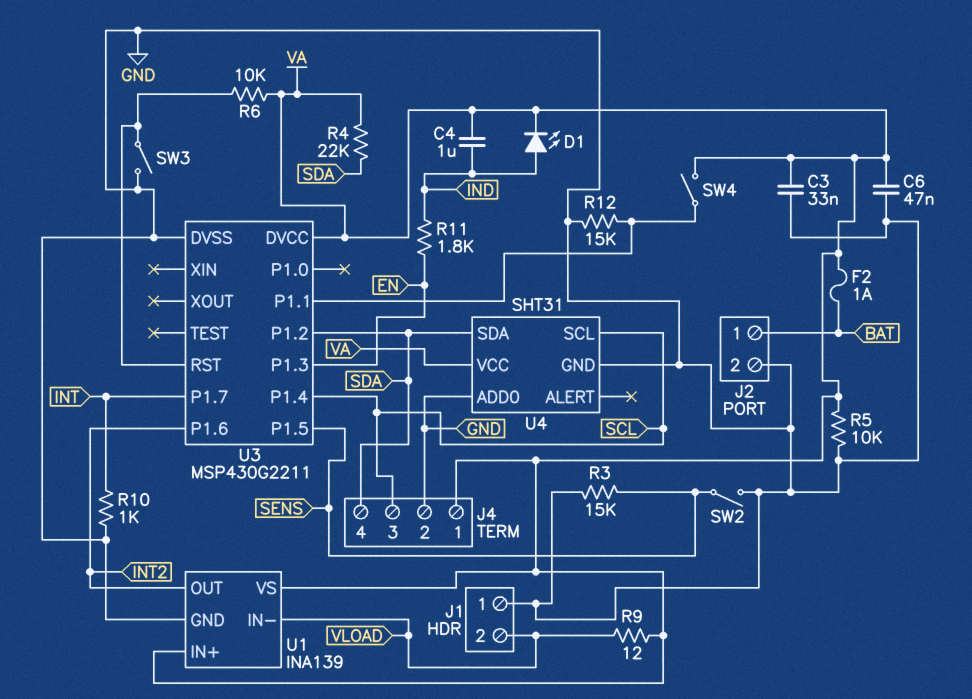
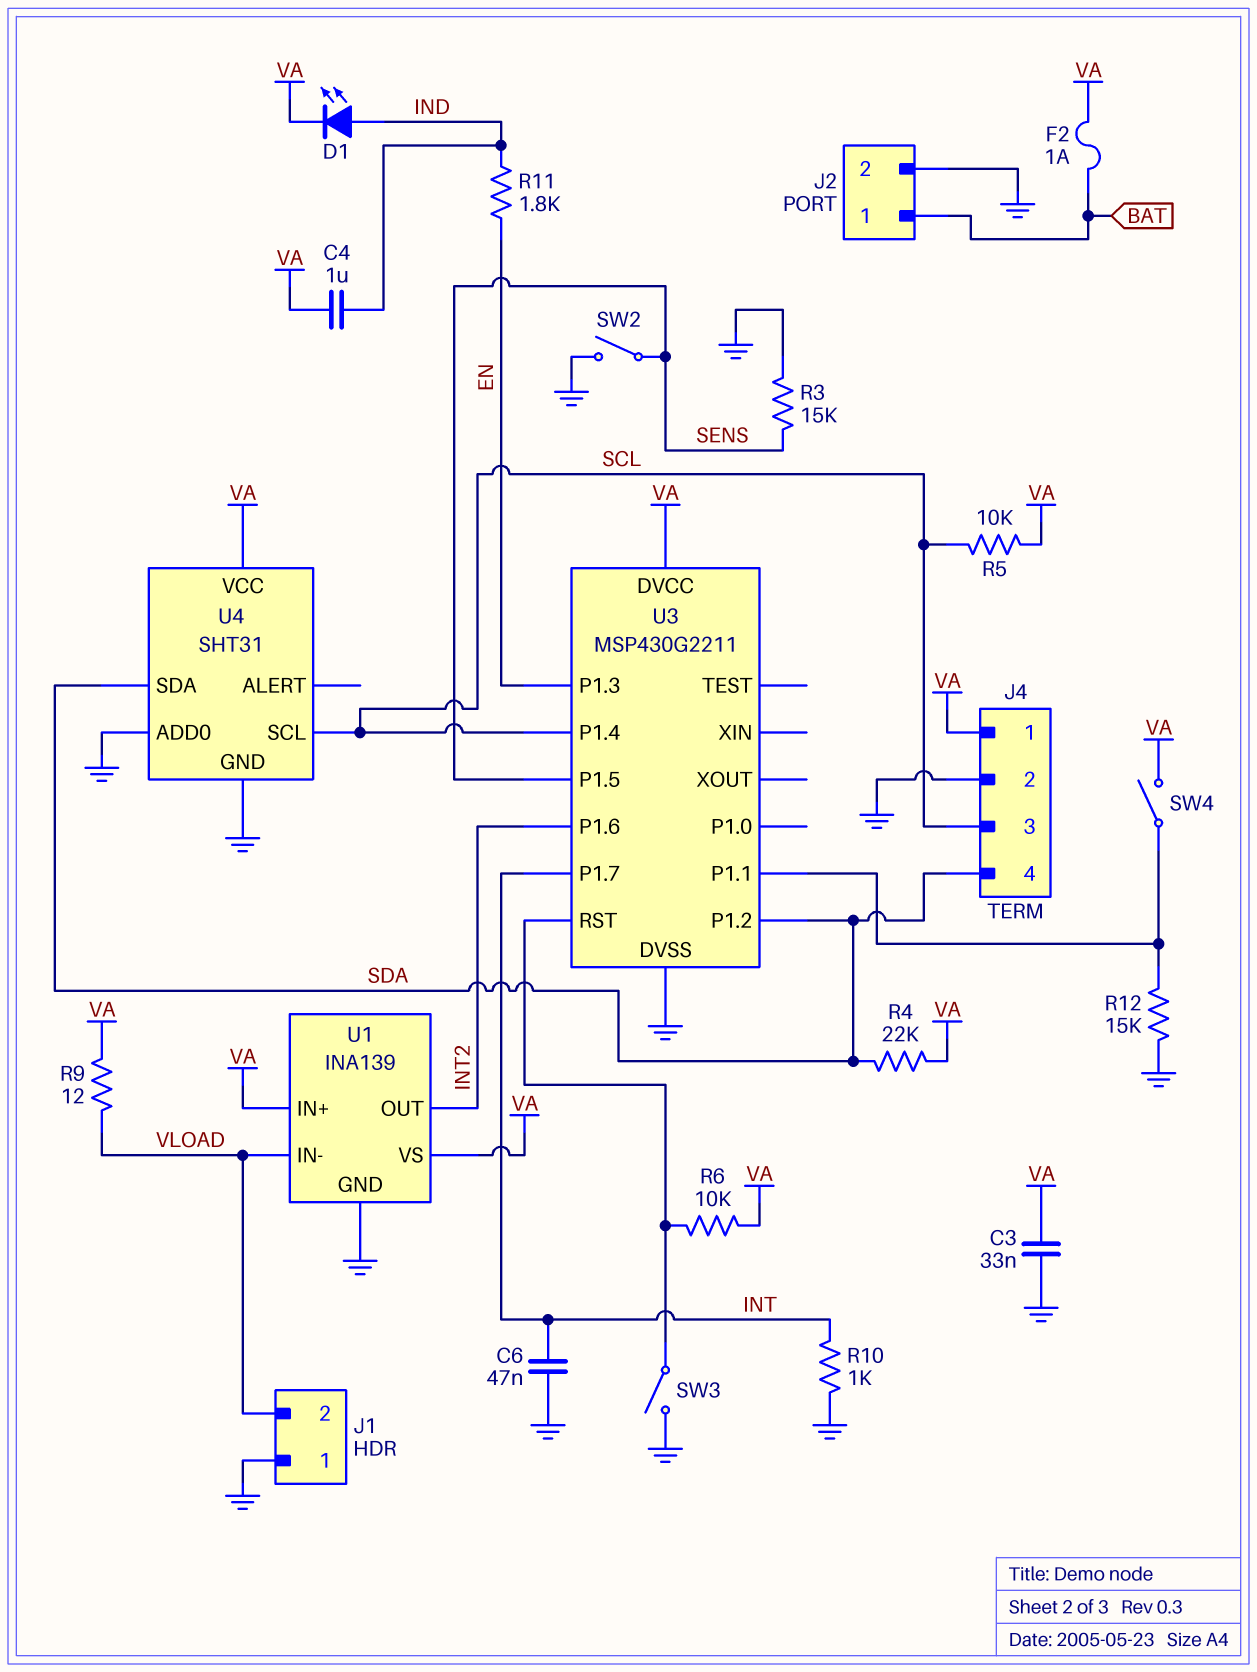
C6: 47nF (GND, VA) -> 47nF (GND, INT)
R5: 10k (GND, VA) -> 10k (SCL, VA)

